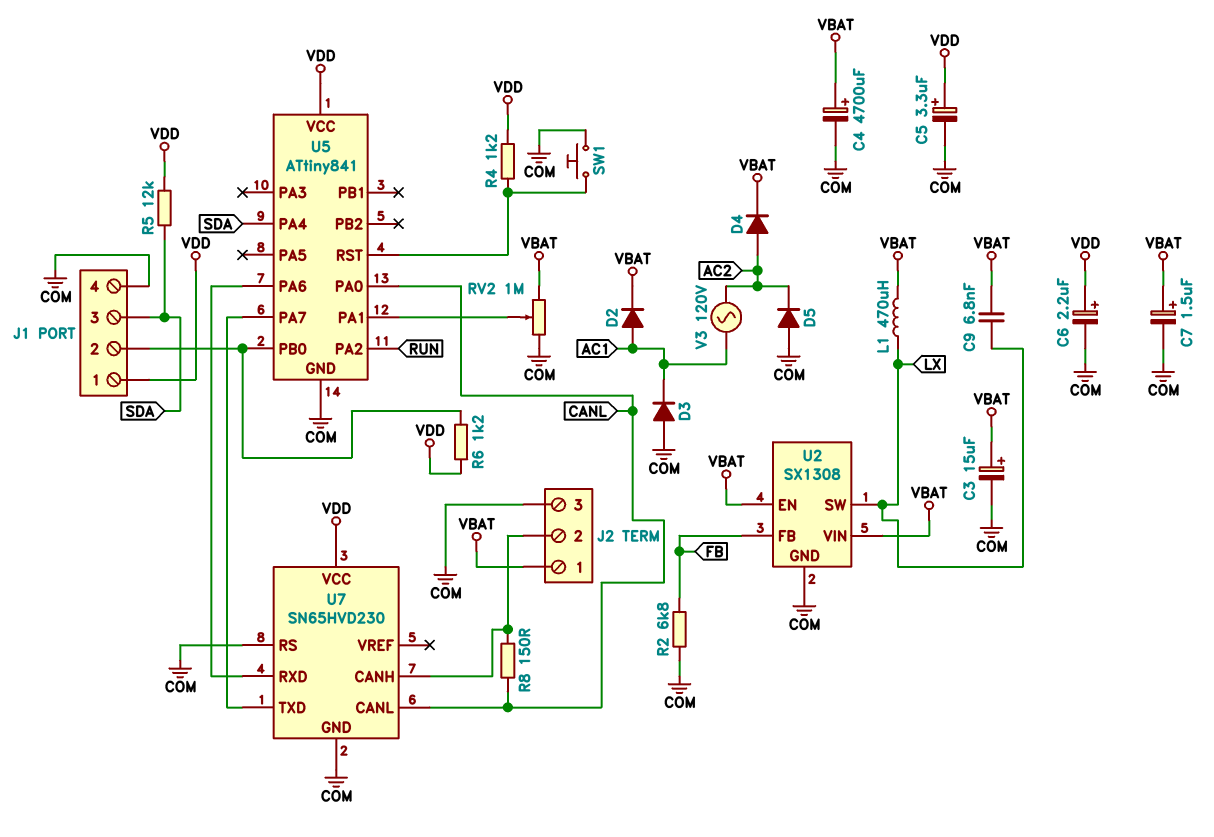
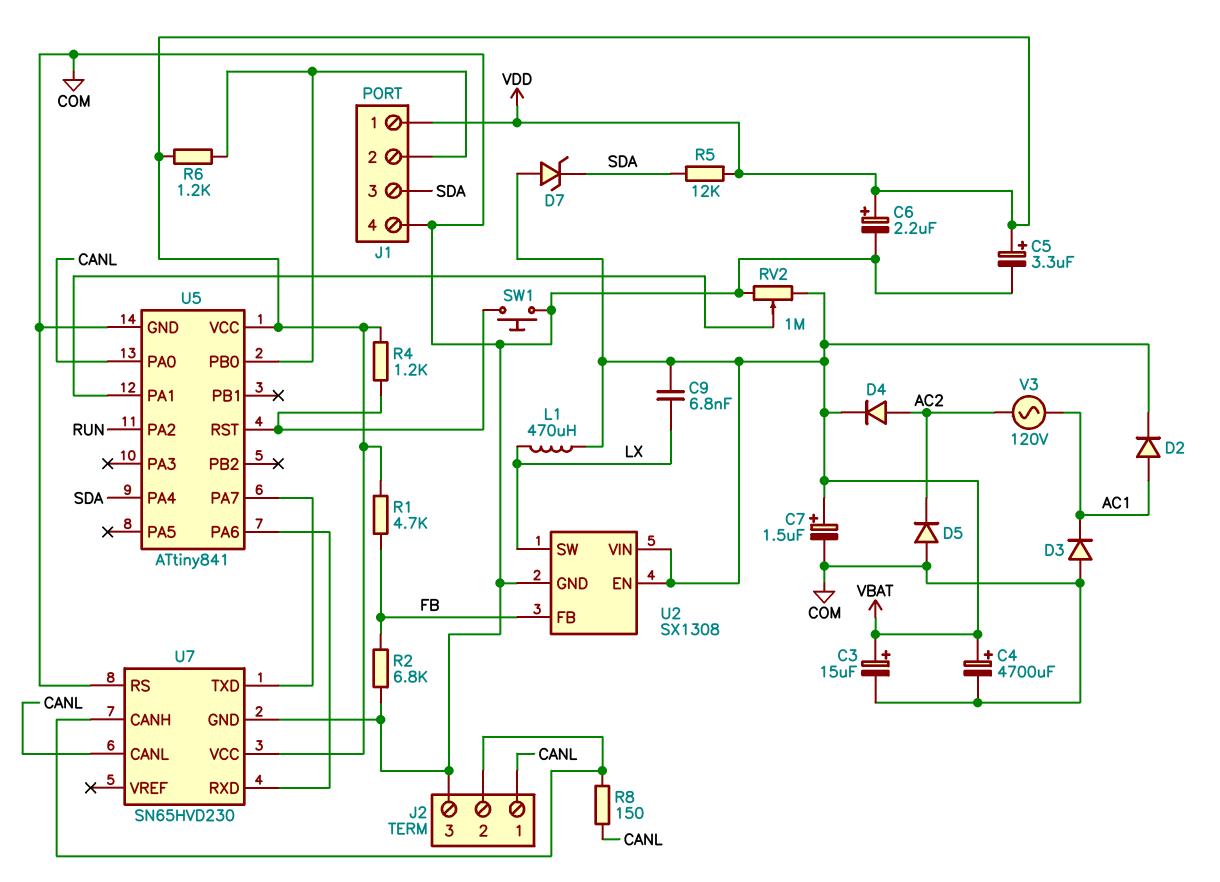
D7: none -> zener (A VBAT, K SDA)
J2 pin 1: VBAT -> CANL
R1: none -> 4.7k (FB, VDD)

